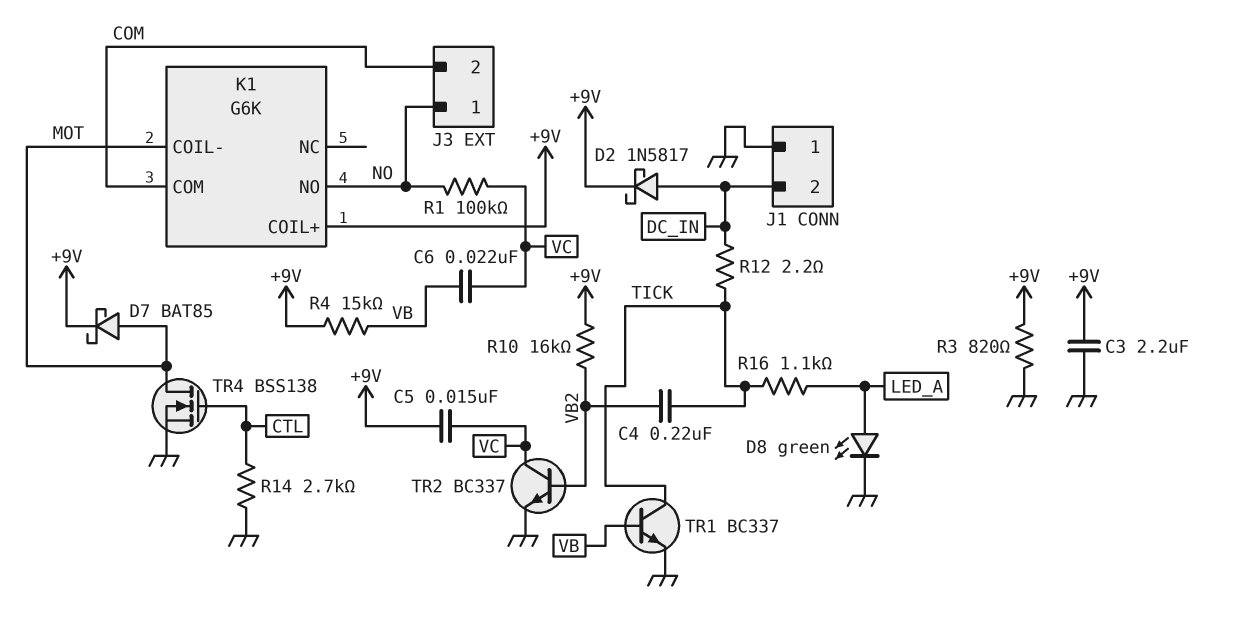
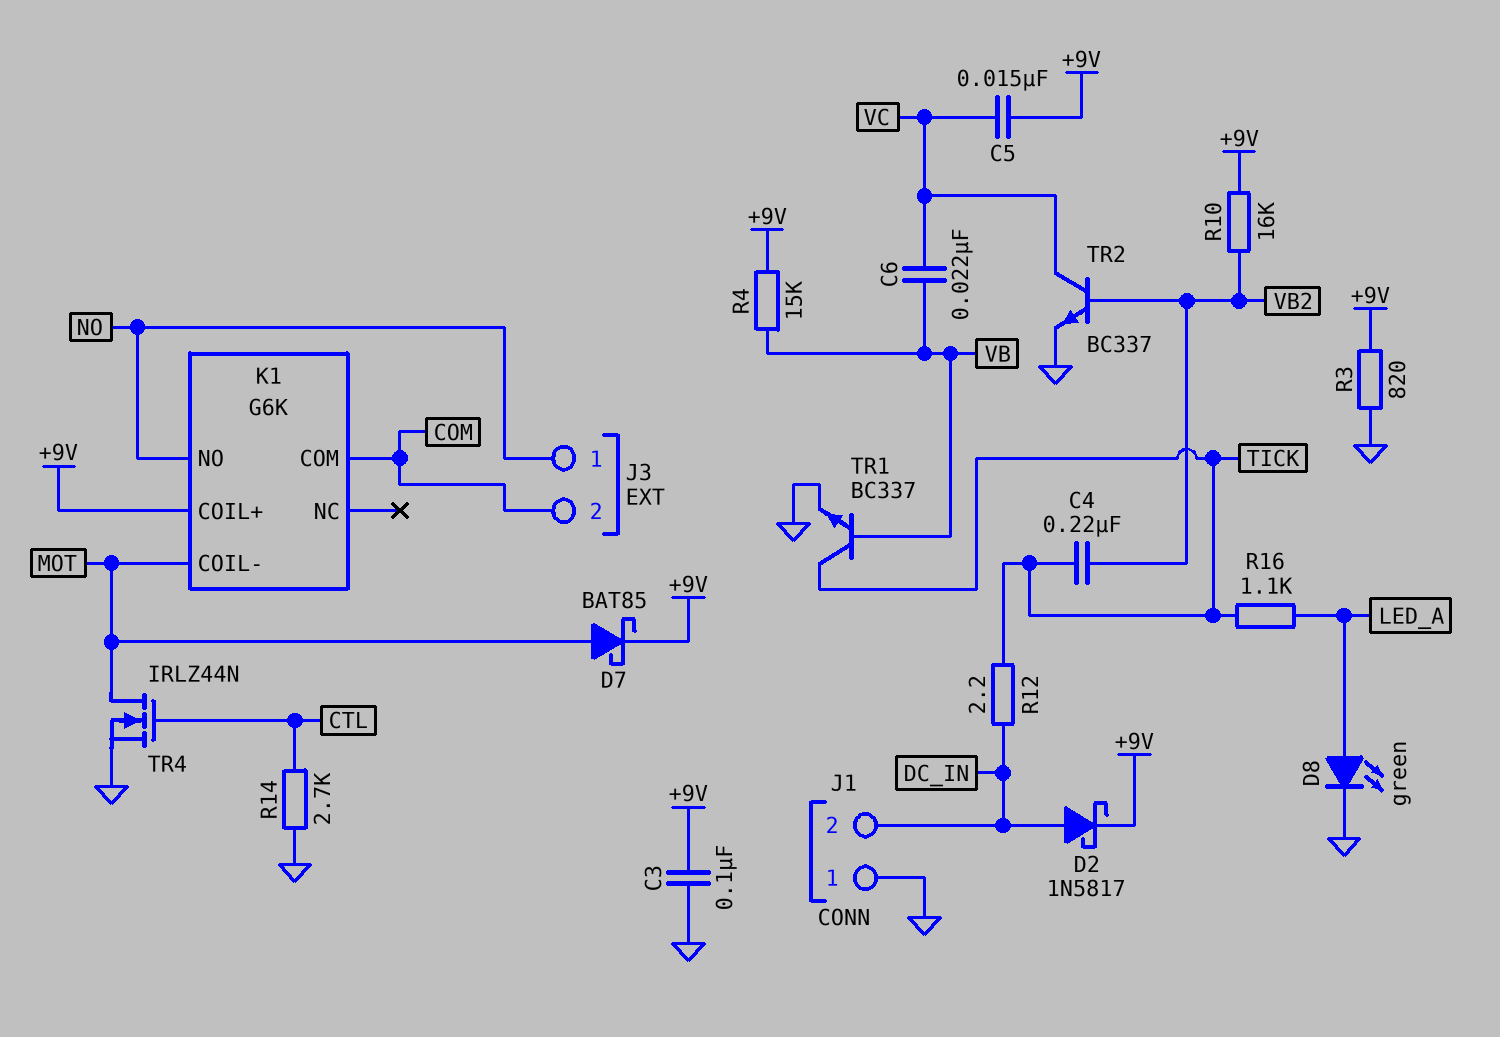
C3: 2.2uF (+9V, GND) -> 100nF (+9V, GND)
R1: 100k (NO, VC) -> none
TR4: NMOS BSS138 (G CTL, D MOT, S GND) -> NMOS IRLZ44N (G CTL, D MOT, S GND)

